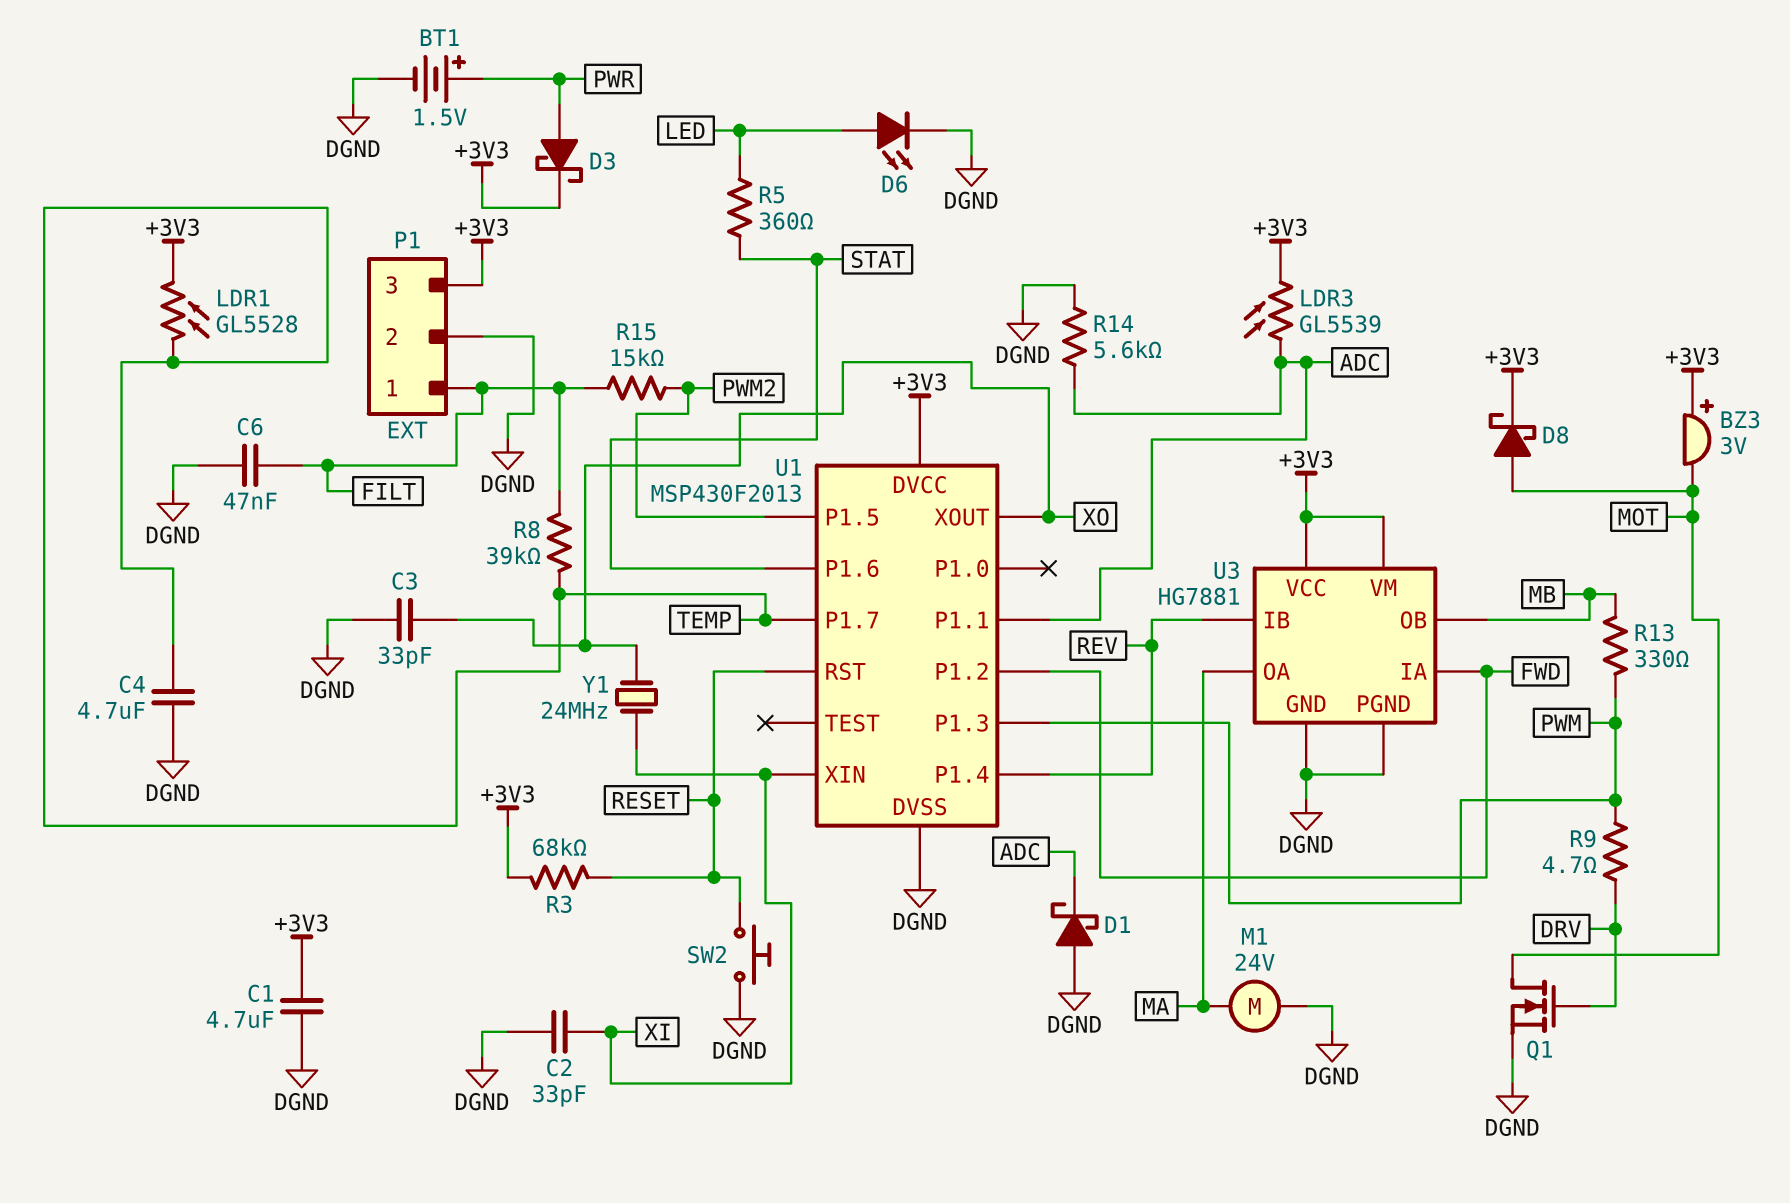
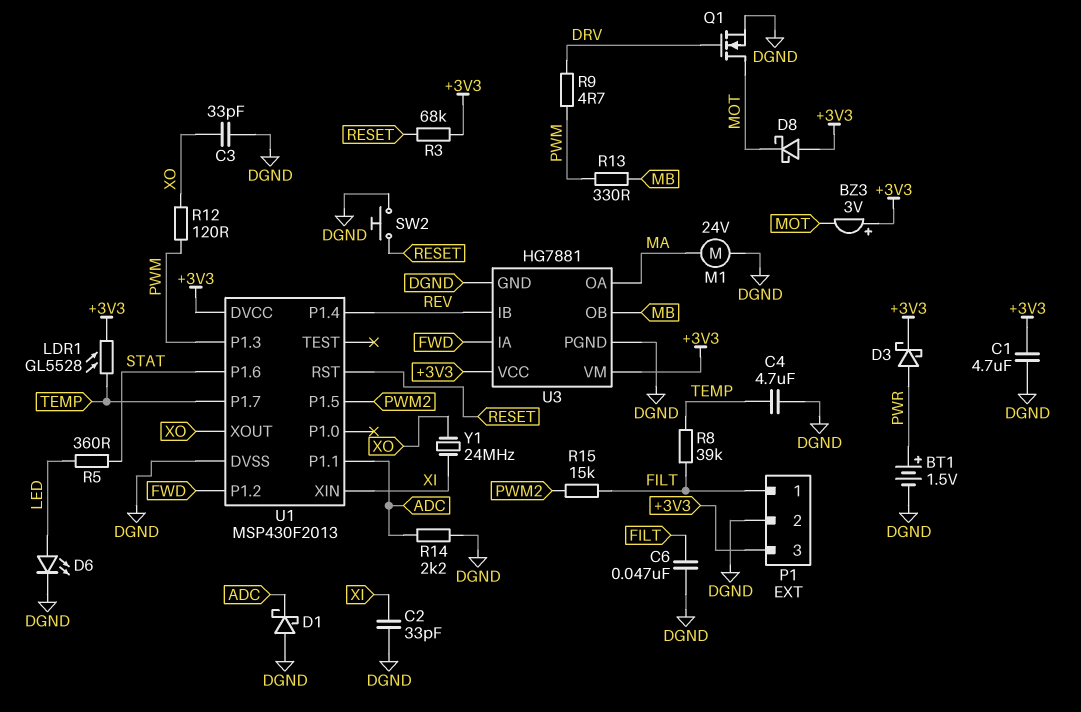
D8: schottky (A MOT, K +3V3) -> schottky (A +3V3, K MOT)
LDR3: GL5539 (+3V3, ADC) -> none
R12: none -> 120 (PWM, XO)
R14: 5.6k (ADC, DGND) -> 2.2k (ADC, DGND)

